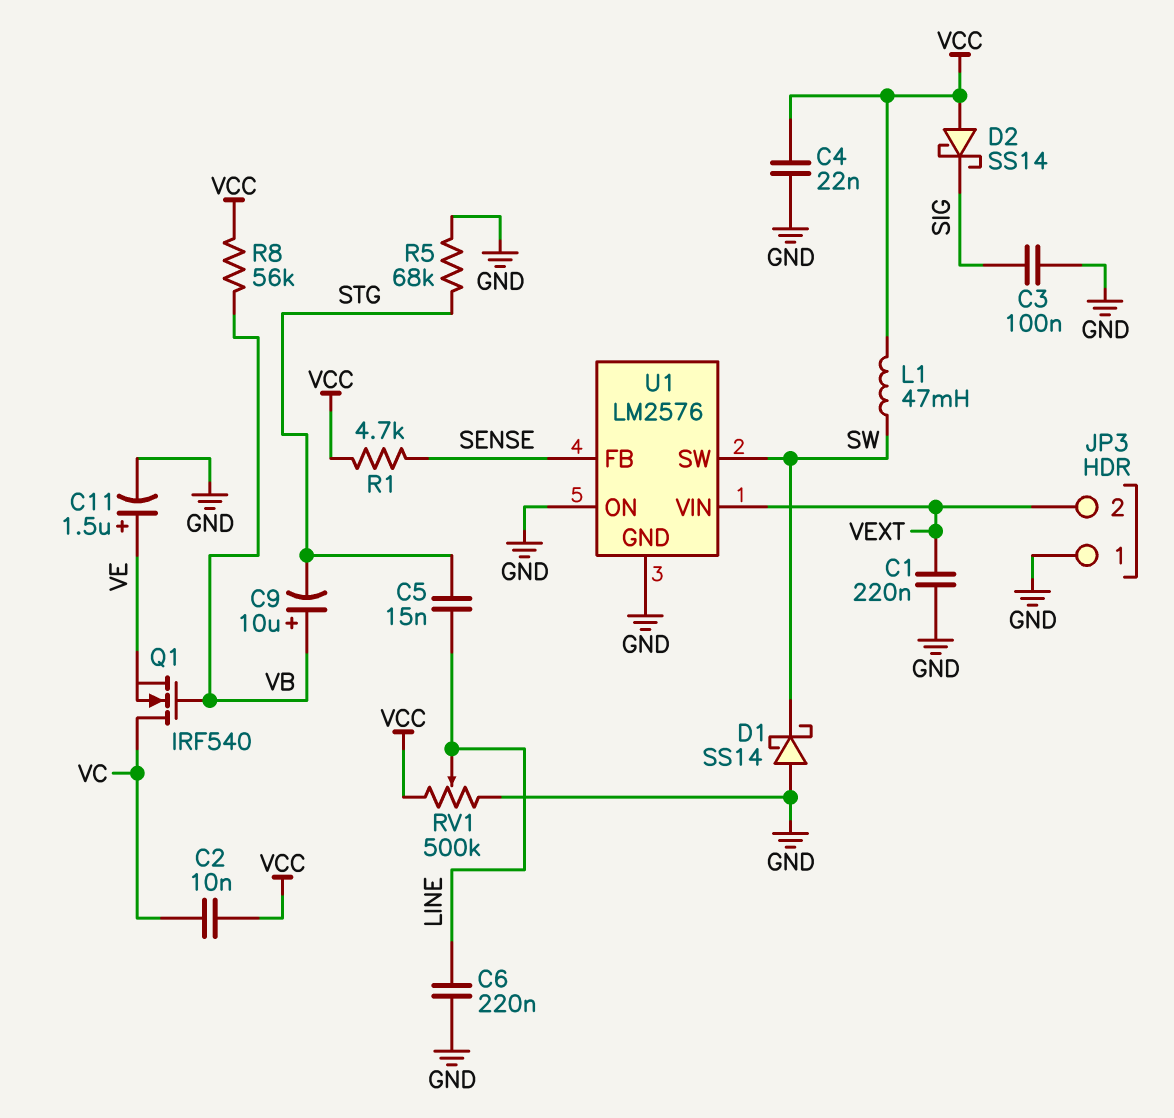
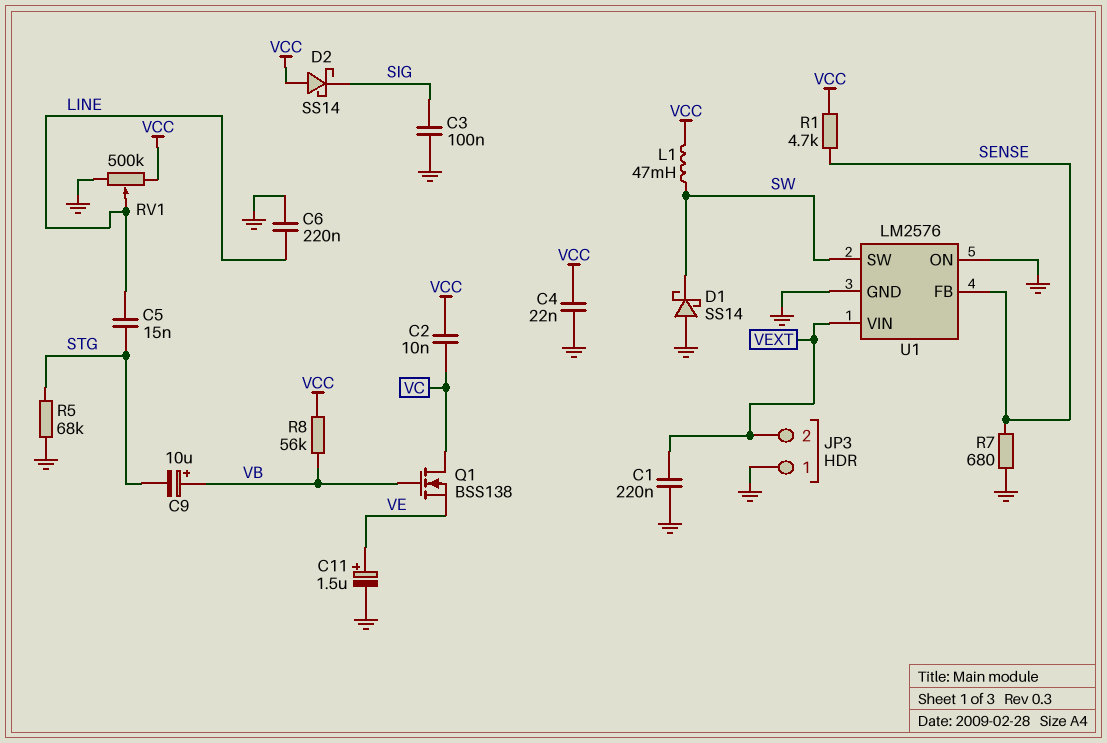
Q1: NMOS IRF540 (G VB, D VC, S VE) -> NMOS BSS138 (G VB, D VC, S VE)
R7: none -> 680 (GND, SENSE)

